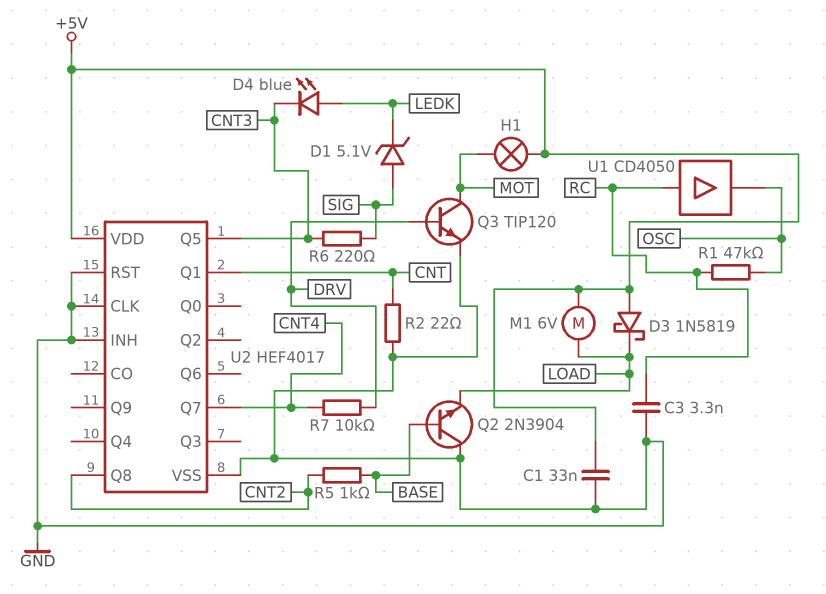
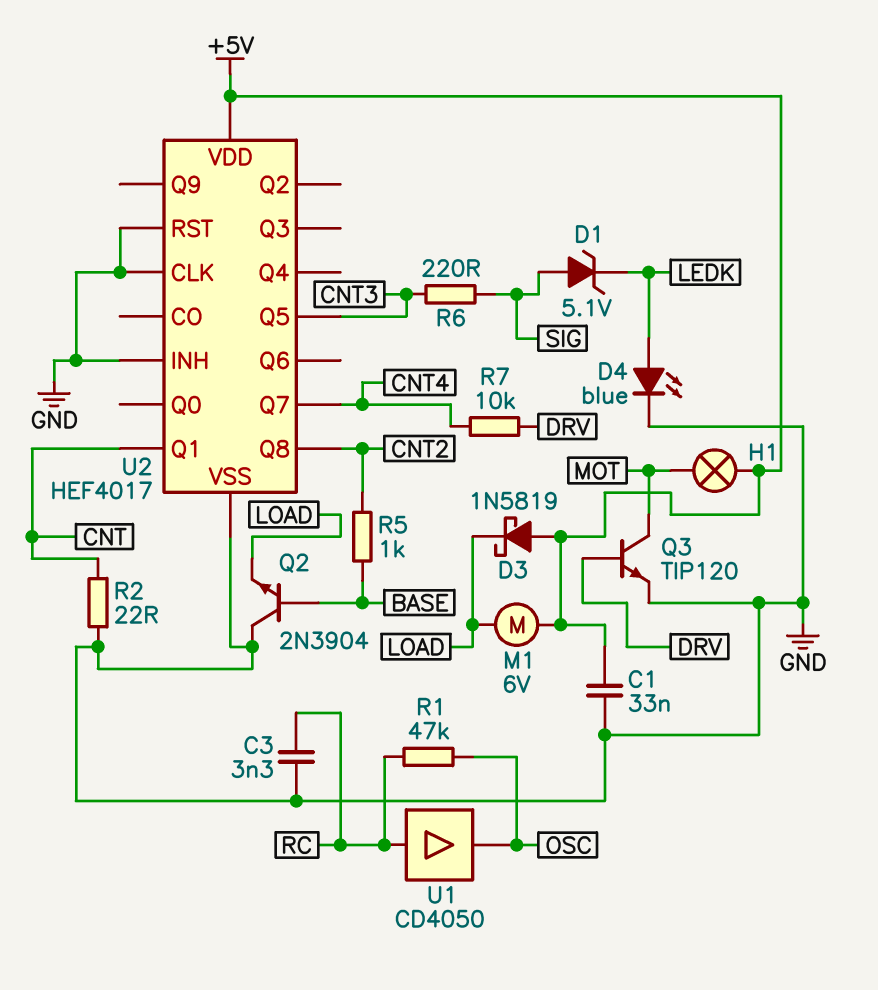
D4: LED blue (A LEDK, K CNT3) -> LED blue (A LEDK, K GND)

